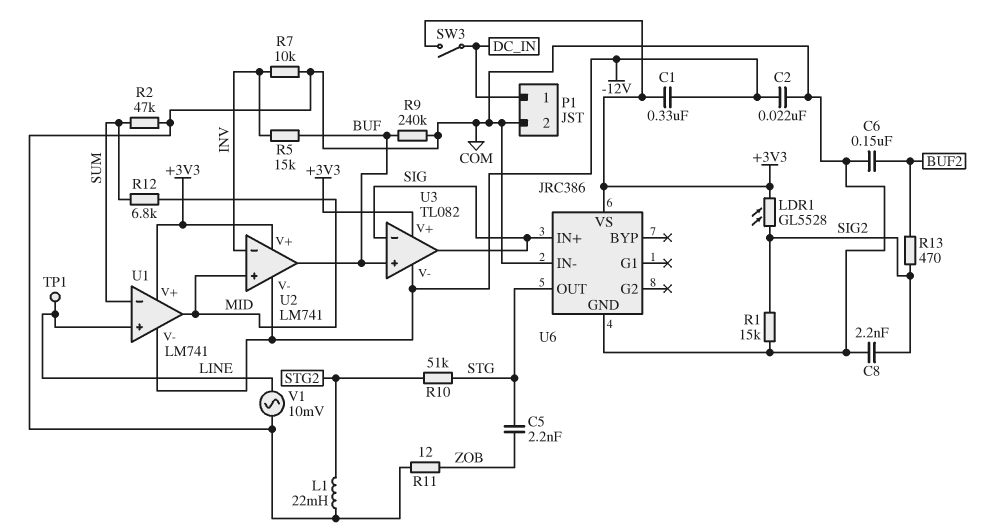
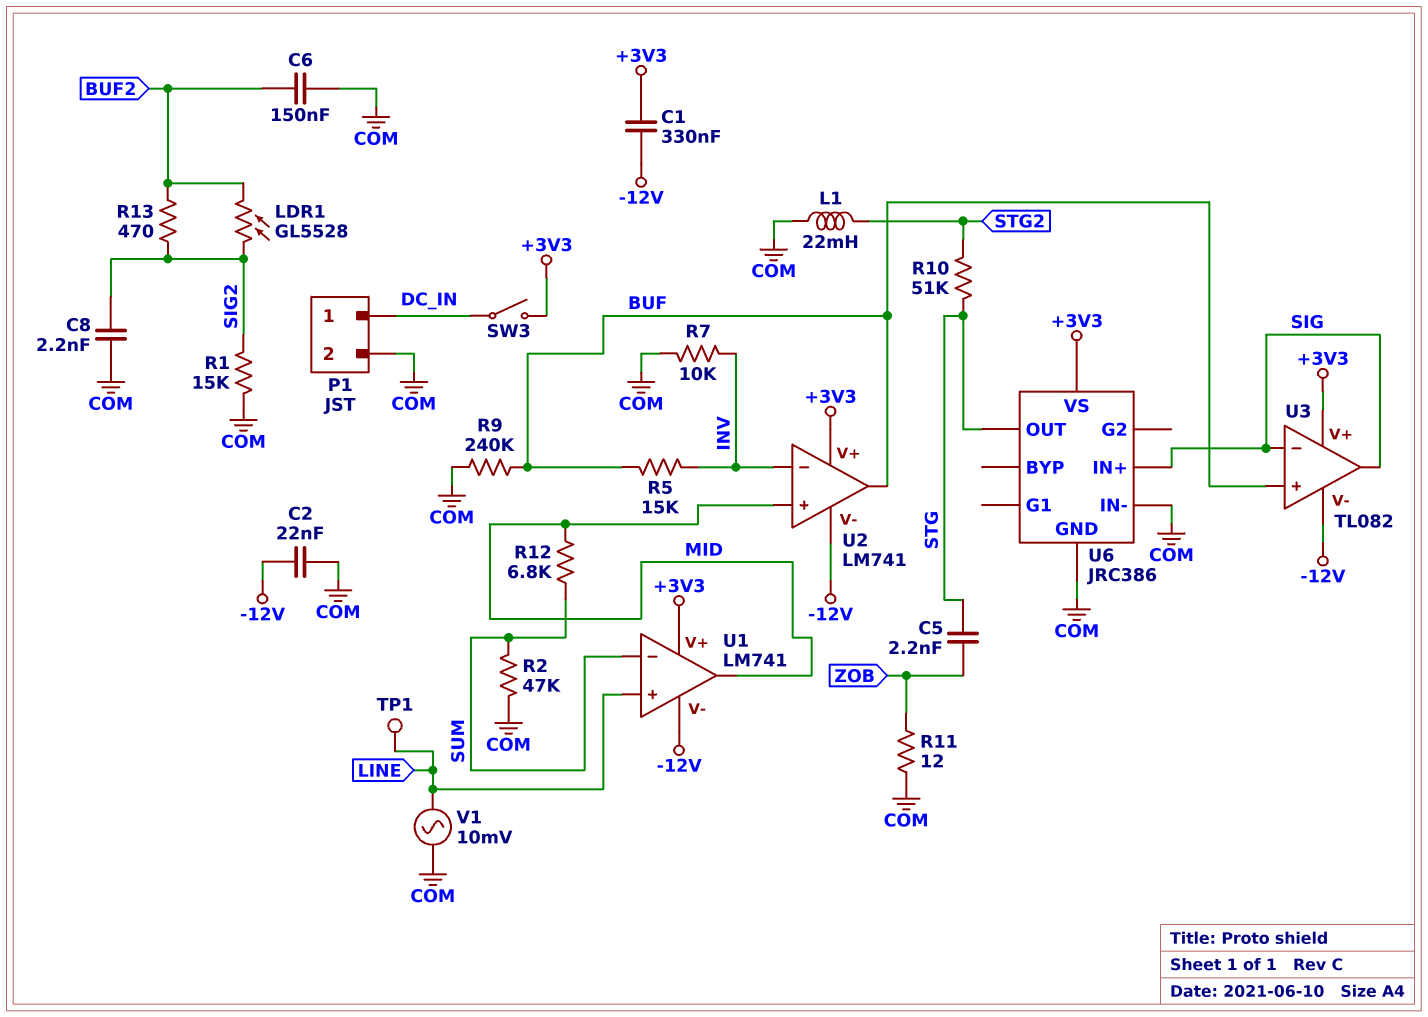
LDR1: GL5528 (+3V3, SIG2) -> GL5528 (BUF2, SIG2)

